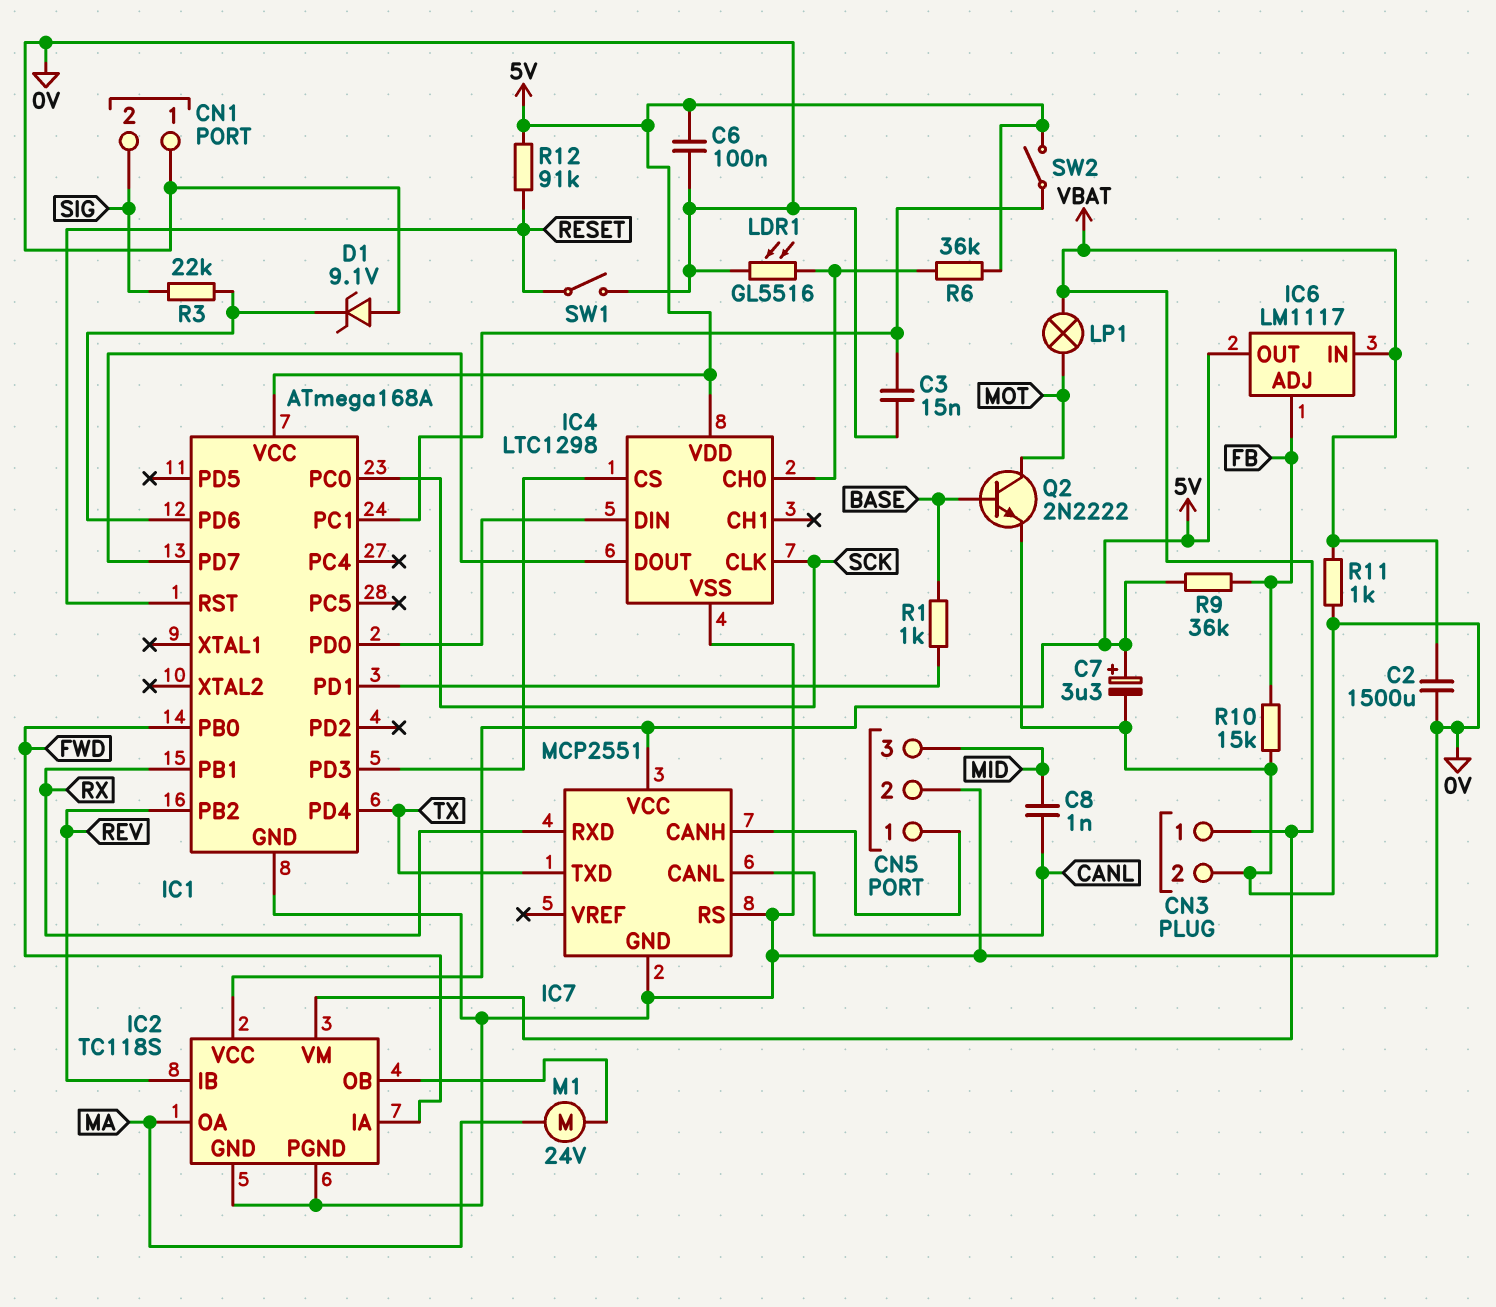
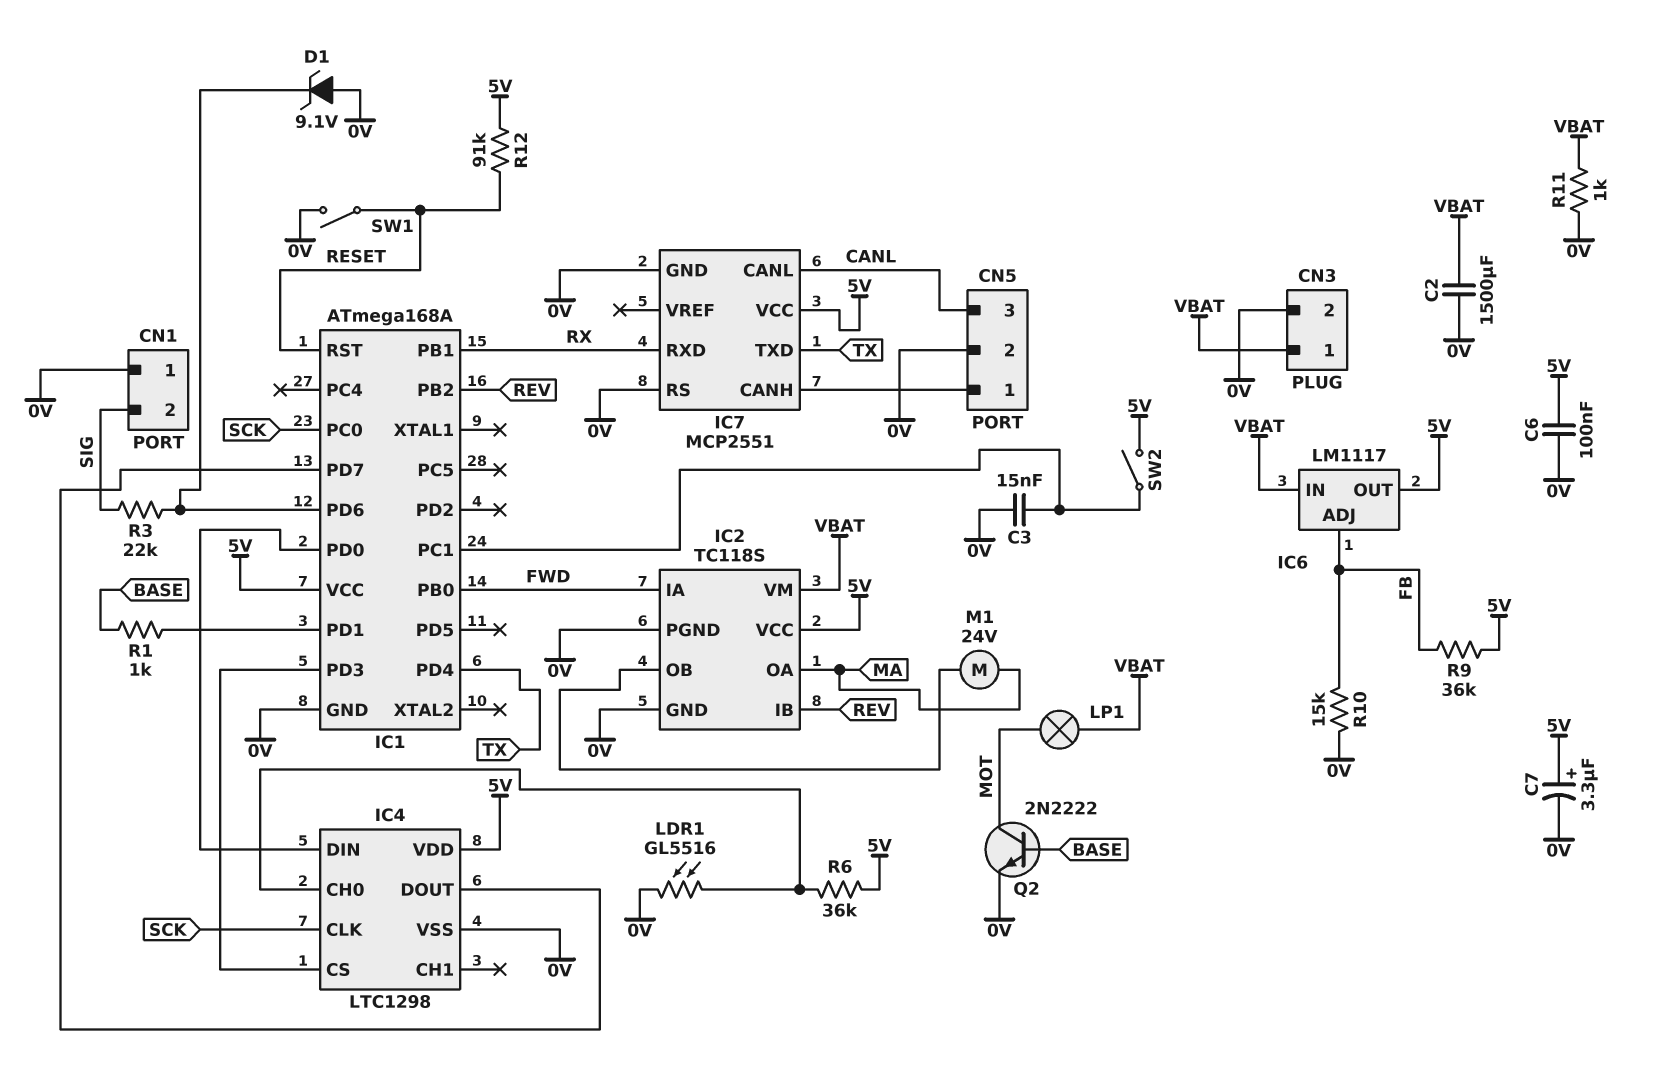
C8: 1nF (CANL, MID) -> none
CN5 pin 3: MID -> CANL

